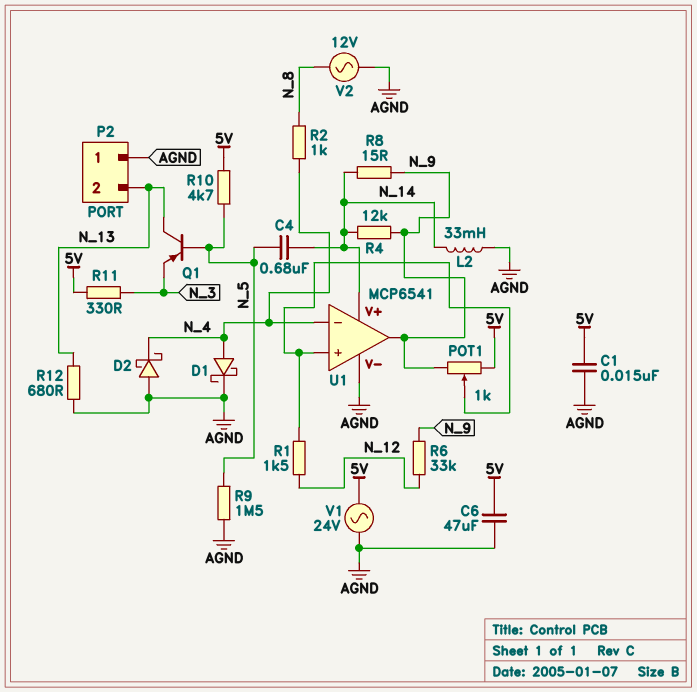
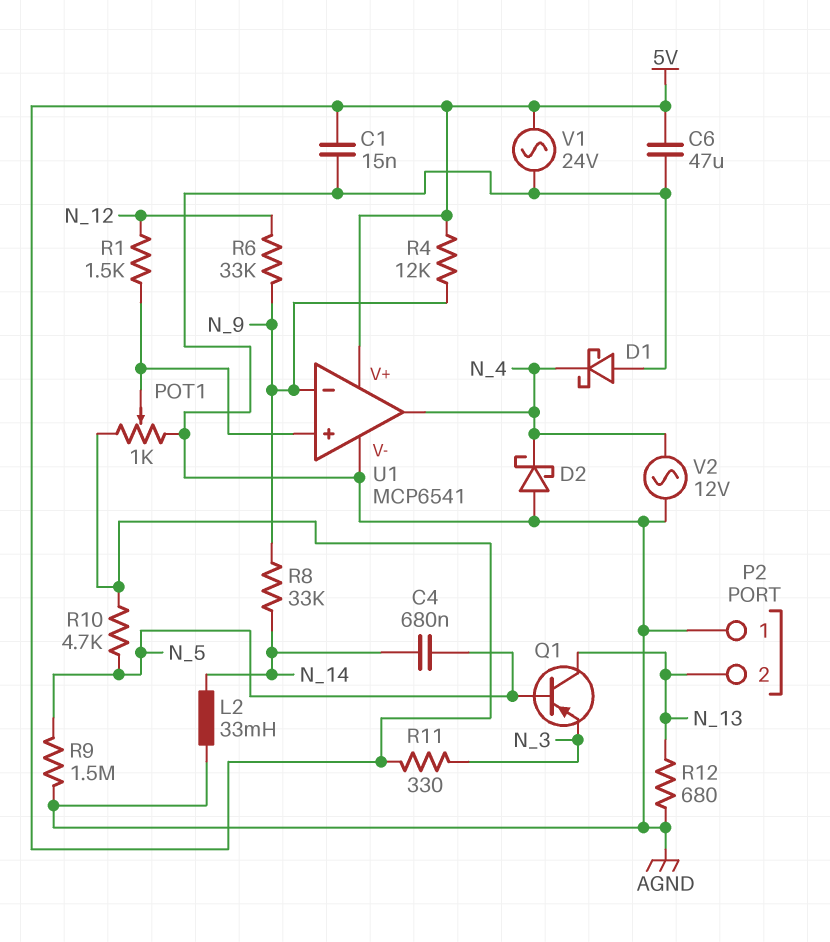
D1: schottky (A N_4, K AGND) -> schottky (A AGND, K N_4)
POT1: 1k (5V, N_9, wiper U1/in+) -> 1k (5V, AGND, wiper U1/in+)
R2: 1k (N_4, N_8) -> none
R4: 12k (N_9, N_14) -> 12k (5V, N_9)
R8: 15 (N_9, N_14) -> 33k (N_9, N_14)
U1 pin V+: N_14 -> 5V
U1 pin in-: N_4 -> N_9
U1 pin out: N_9 -> N_4
V2: AC 12V (AGND, N_8) -> AC 12V (AGND, N_4)

